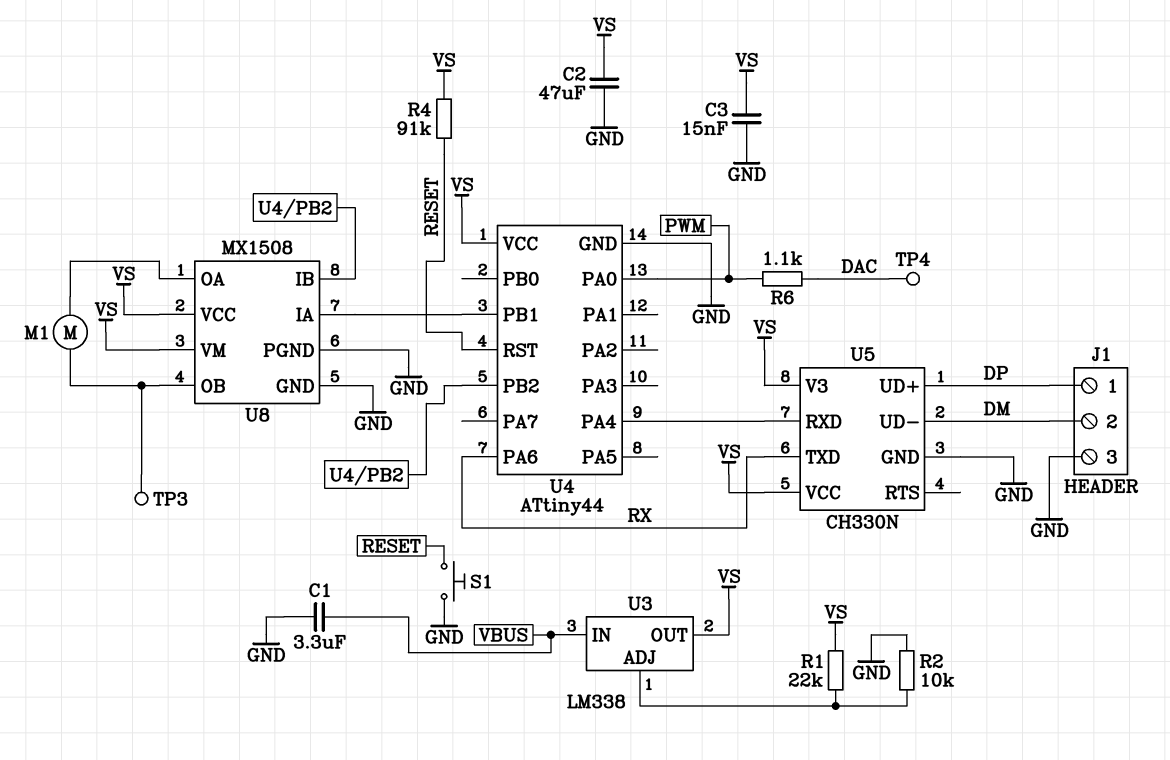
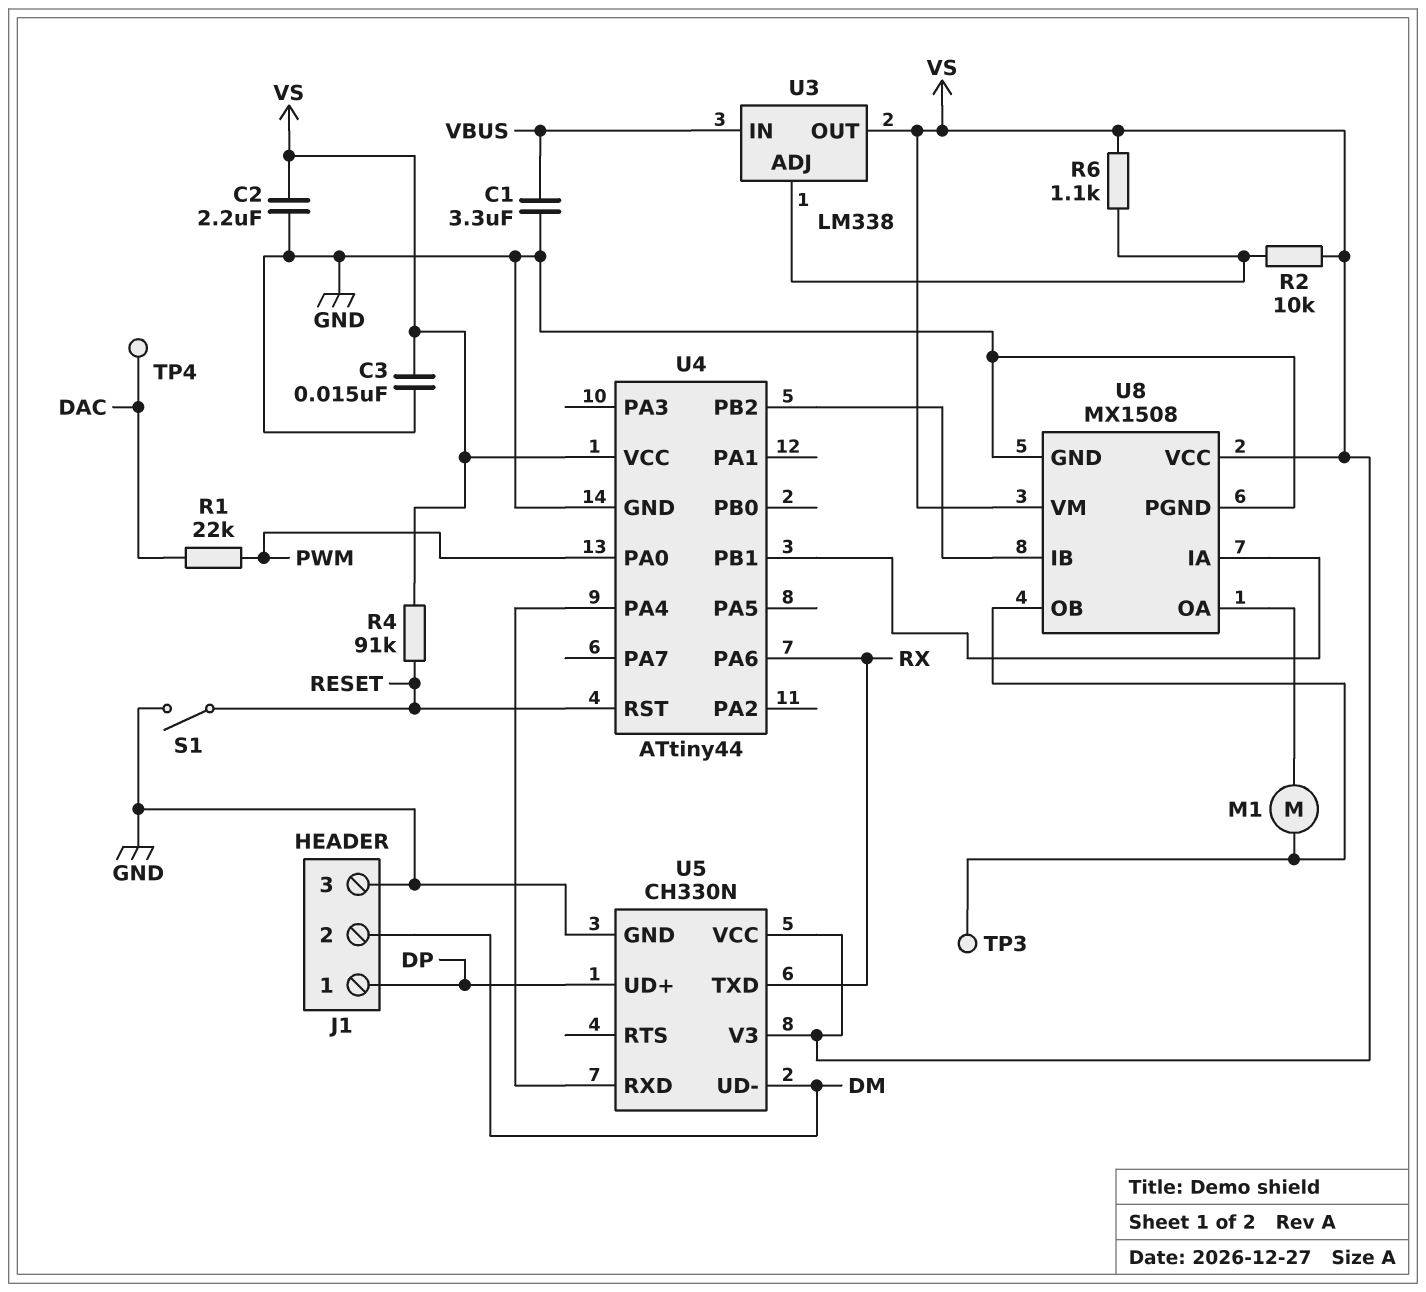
C2: 47uF (GND, VS) -> 2.2uF (GND, VS)
R1: 22k (U3/ADJ, VS) -> 22k (DAC, PWM)
R2: 10k (GND, U3/ADJ) -> 10k (U3/ADJ, VS)
R6: 1.1k (DAC, PWM) -> 1.1k (U3/ADJ, VS)
S1: button (GND, RESET) -> switch (GND, RESET)

